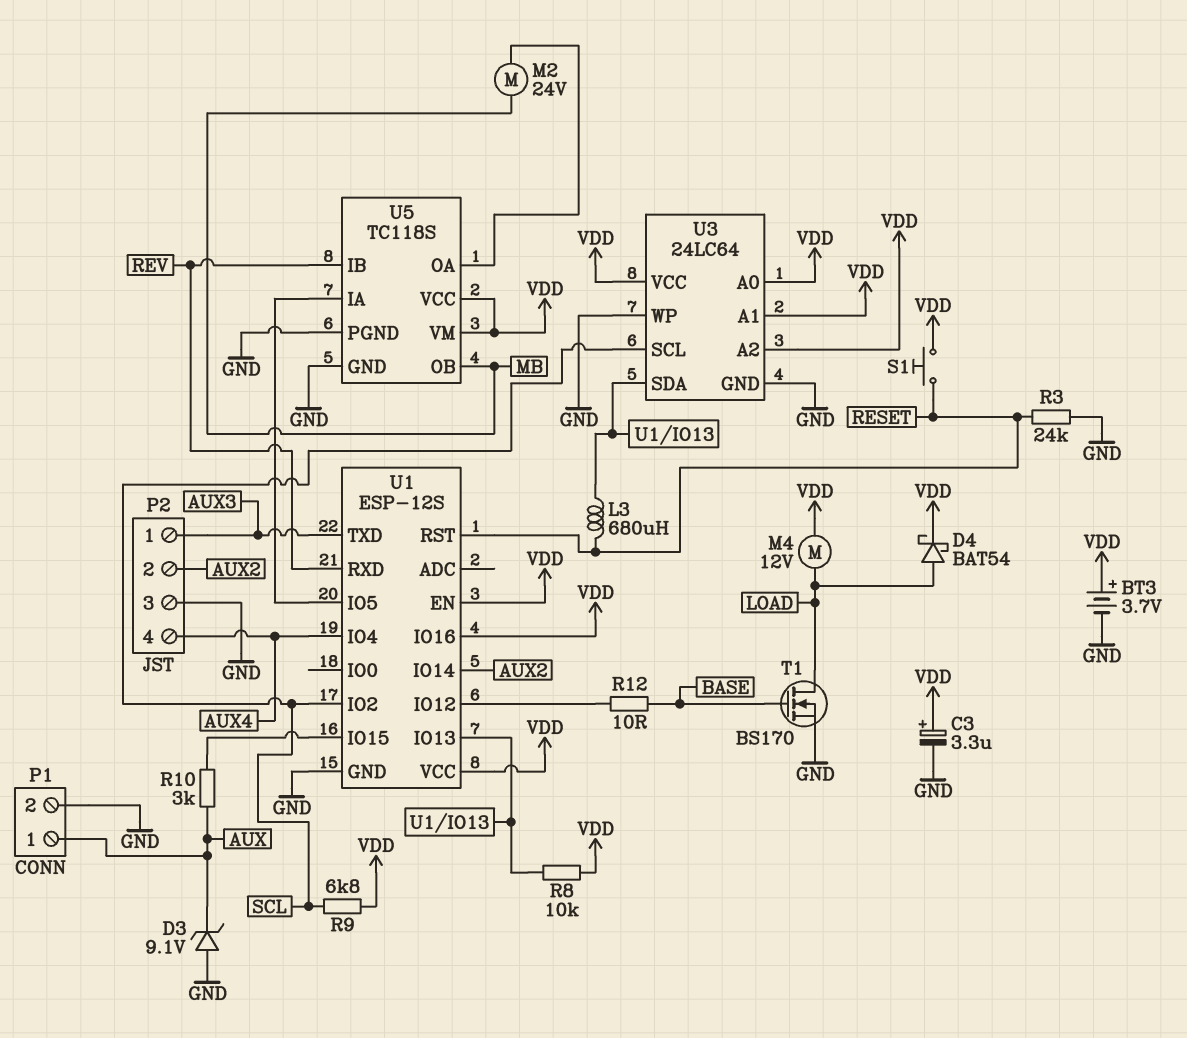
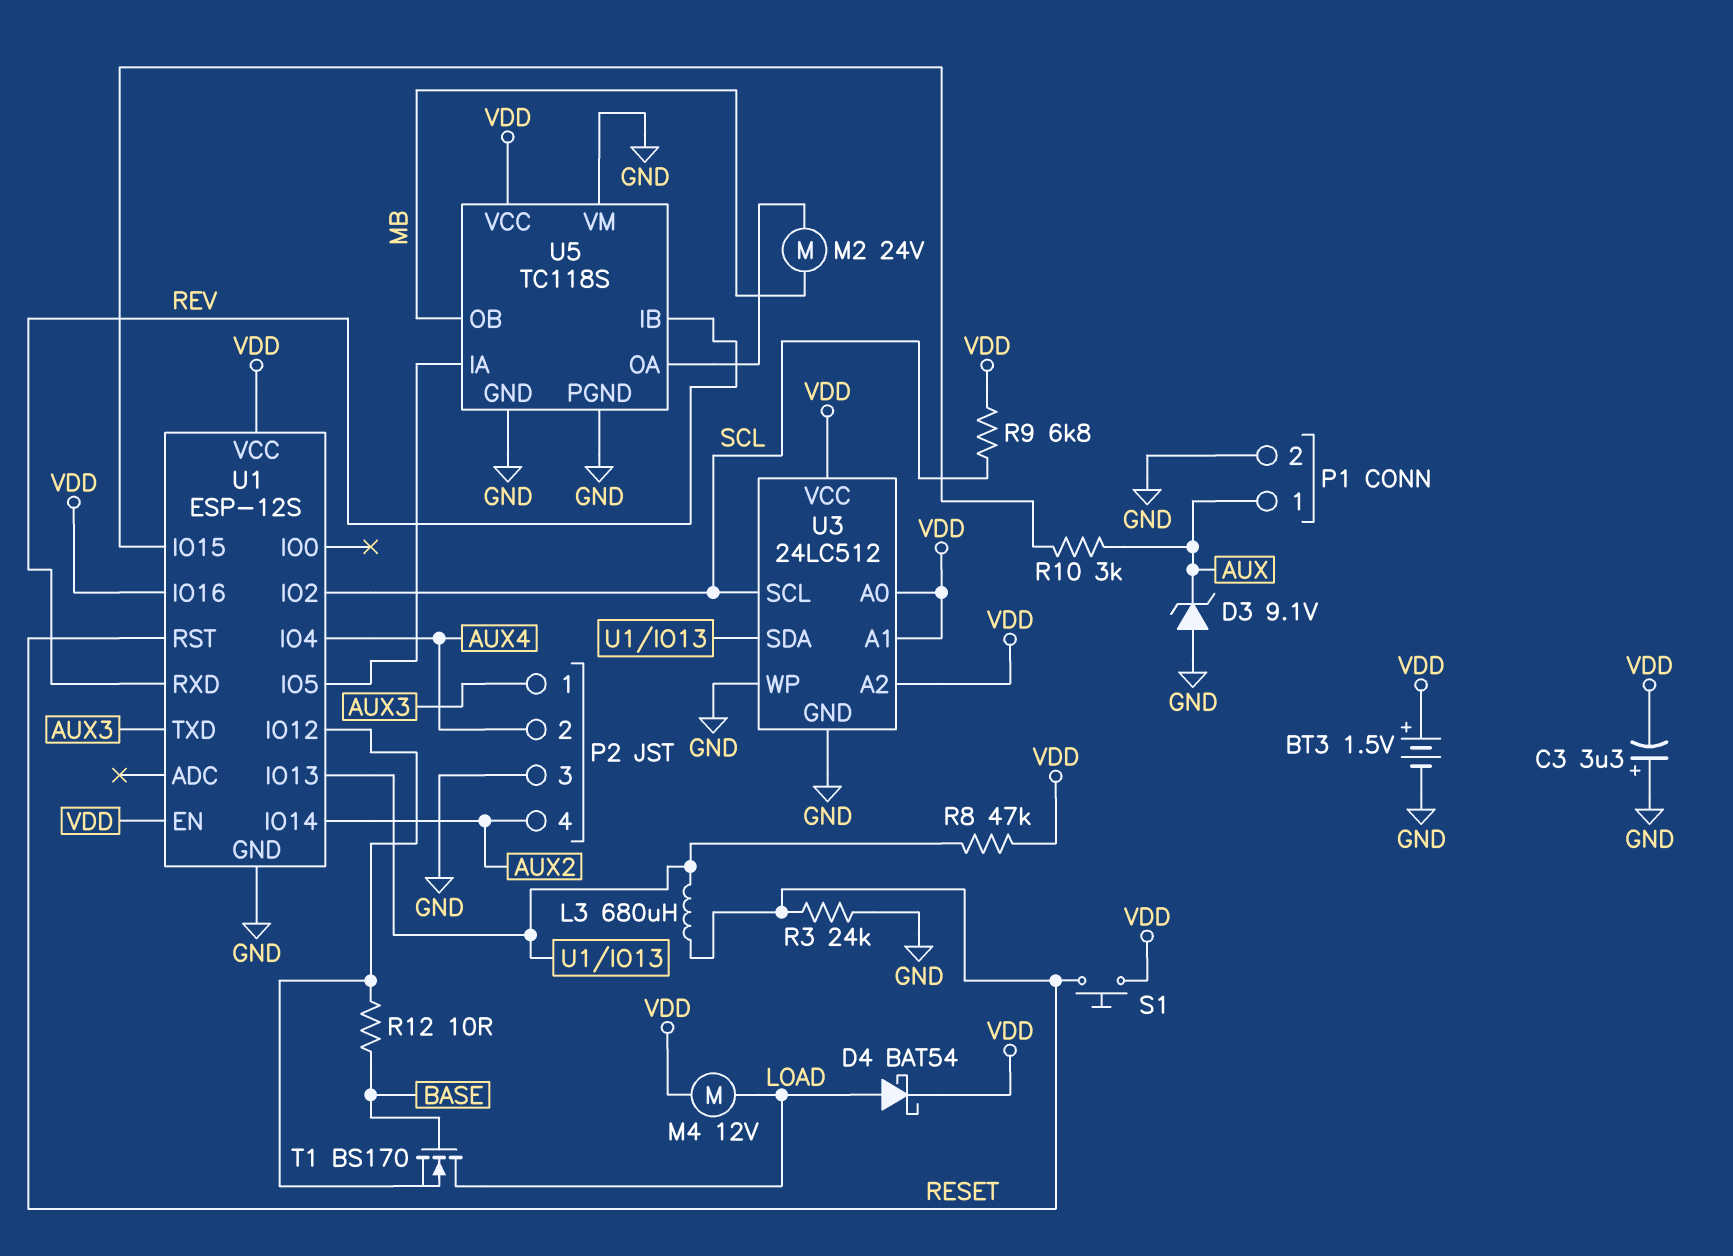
BT3: 3.7V (plus VDD, minus GND) -> 1.5V (plus VDD, minus GND)
C3: 3.3uF (plus VDD, minus GND) -> 3.3uF (plus GND, minus VDD)
P2 pin 2: AUX2 -> AUX4
P2 pin 4: AUX4 -> AUX2
R8: 10k (U1/IO13, VDD) -> 47k (U1/IO13, VDD)
T1: NMOS BS170 (G BASE, D LOAD, S GND) -> NMOS BS170 (G BASE, D LOAD, S U1/IO12)
U3: 24LC64 -> 24LC512
U5 pin VM: VDD -> GND

